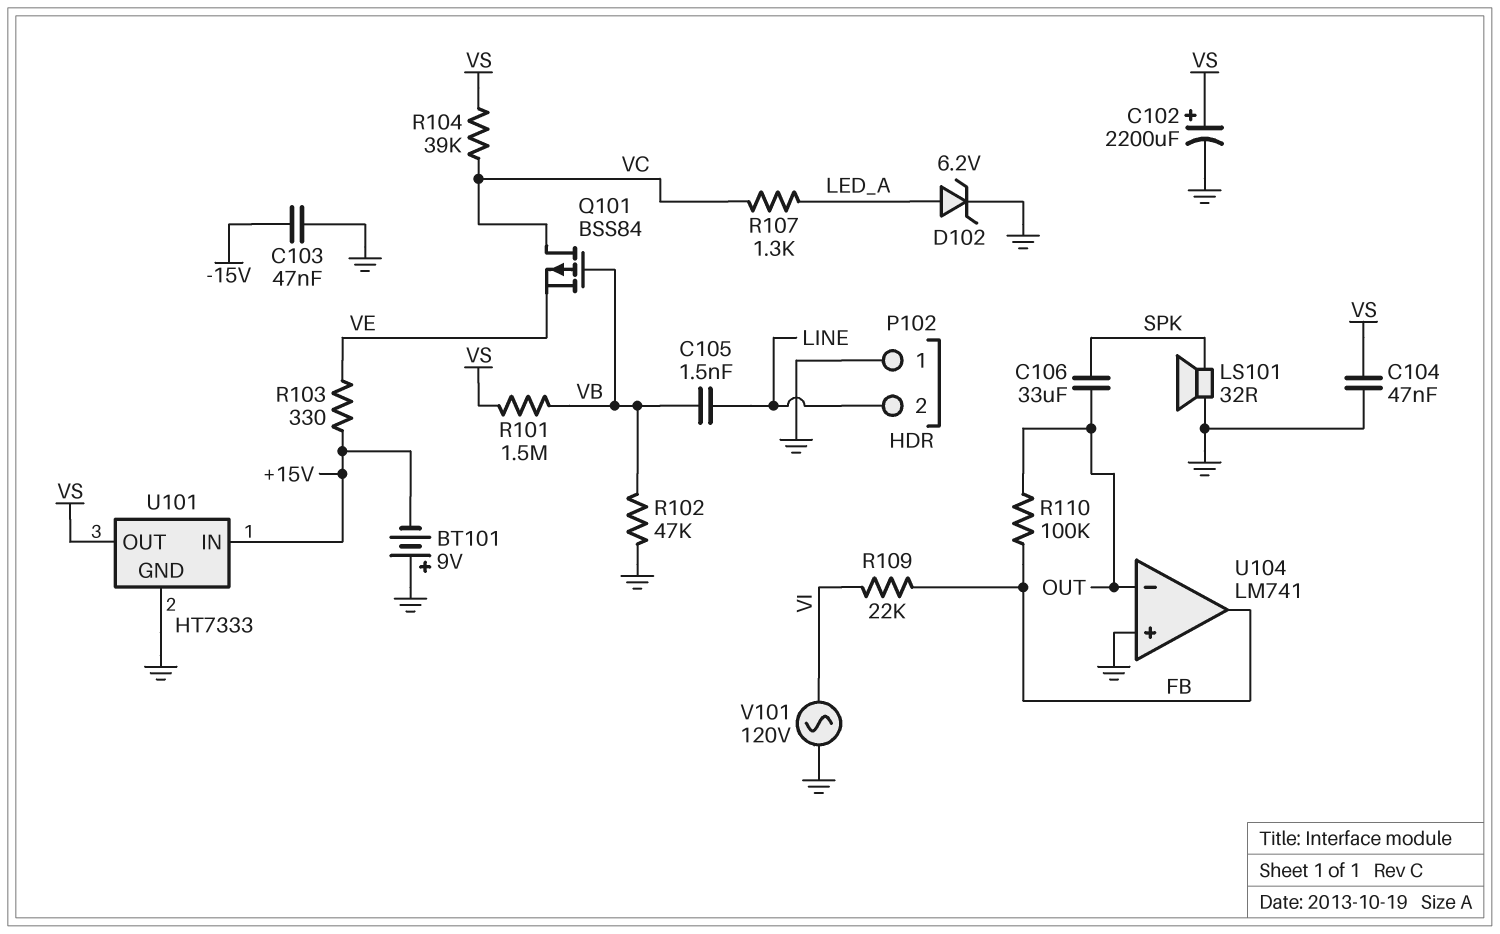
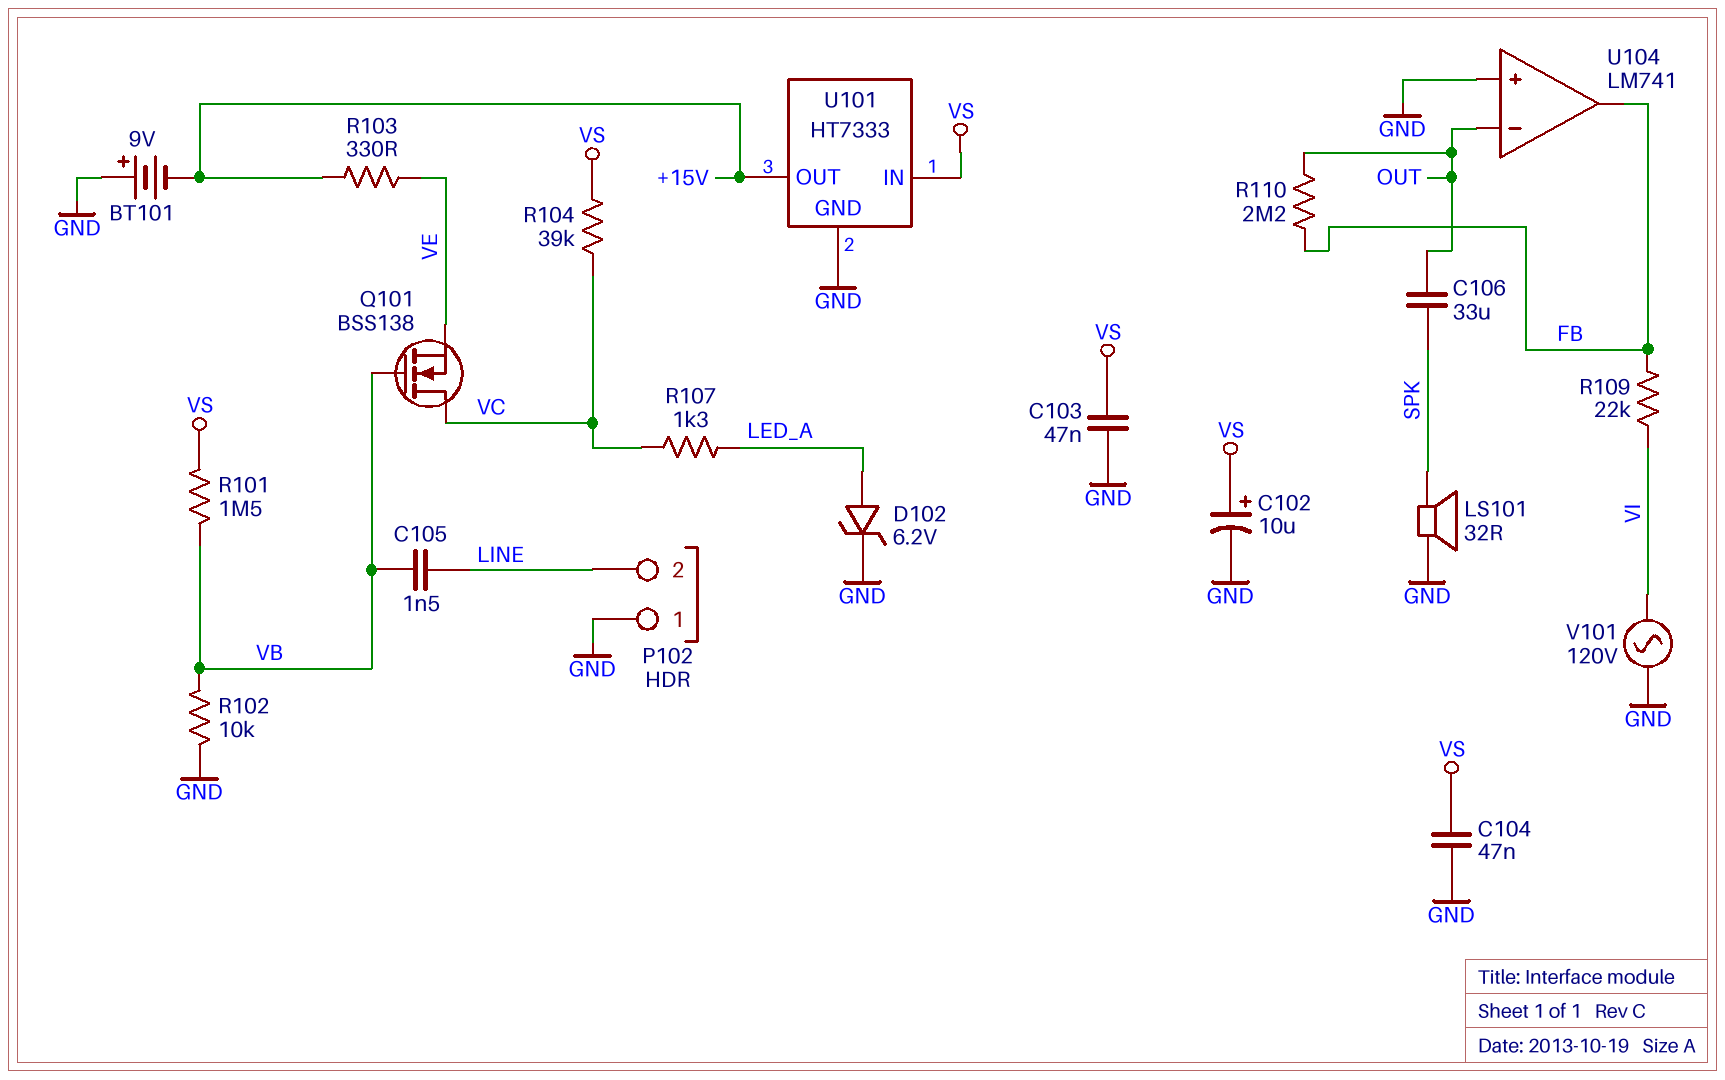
C102: 2200uF (plus VS, minus GND) -> 10uF (plus VS, minus GND)
C103: 47nF (-15V, GND) -> 47nF (GND, VS)
Q101: PMOS BSS84 (G VB, D VC, S VE) -> NMOS BSS138 (G VB, D VC, S VE)
R102: 47k (GND, VB) -> 10k (GND, VB)
R110: 100k (FB, OUT) -> 2.2M (FB, OUT)
U101 pin IN: +15V -> VS
U101 pin OUT: VS -> +15V

